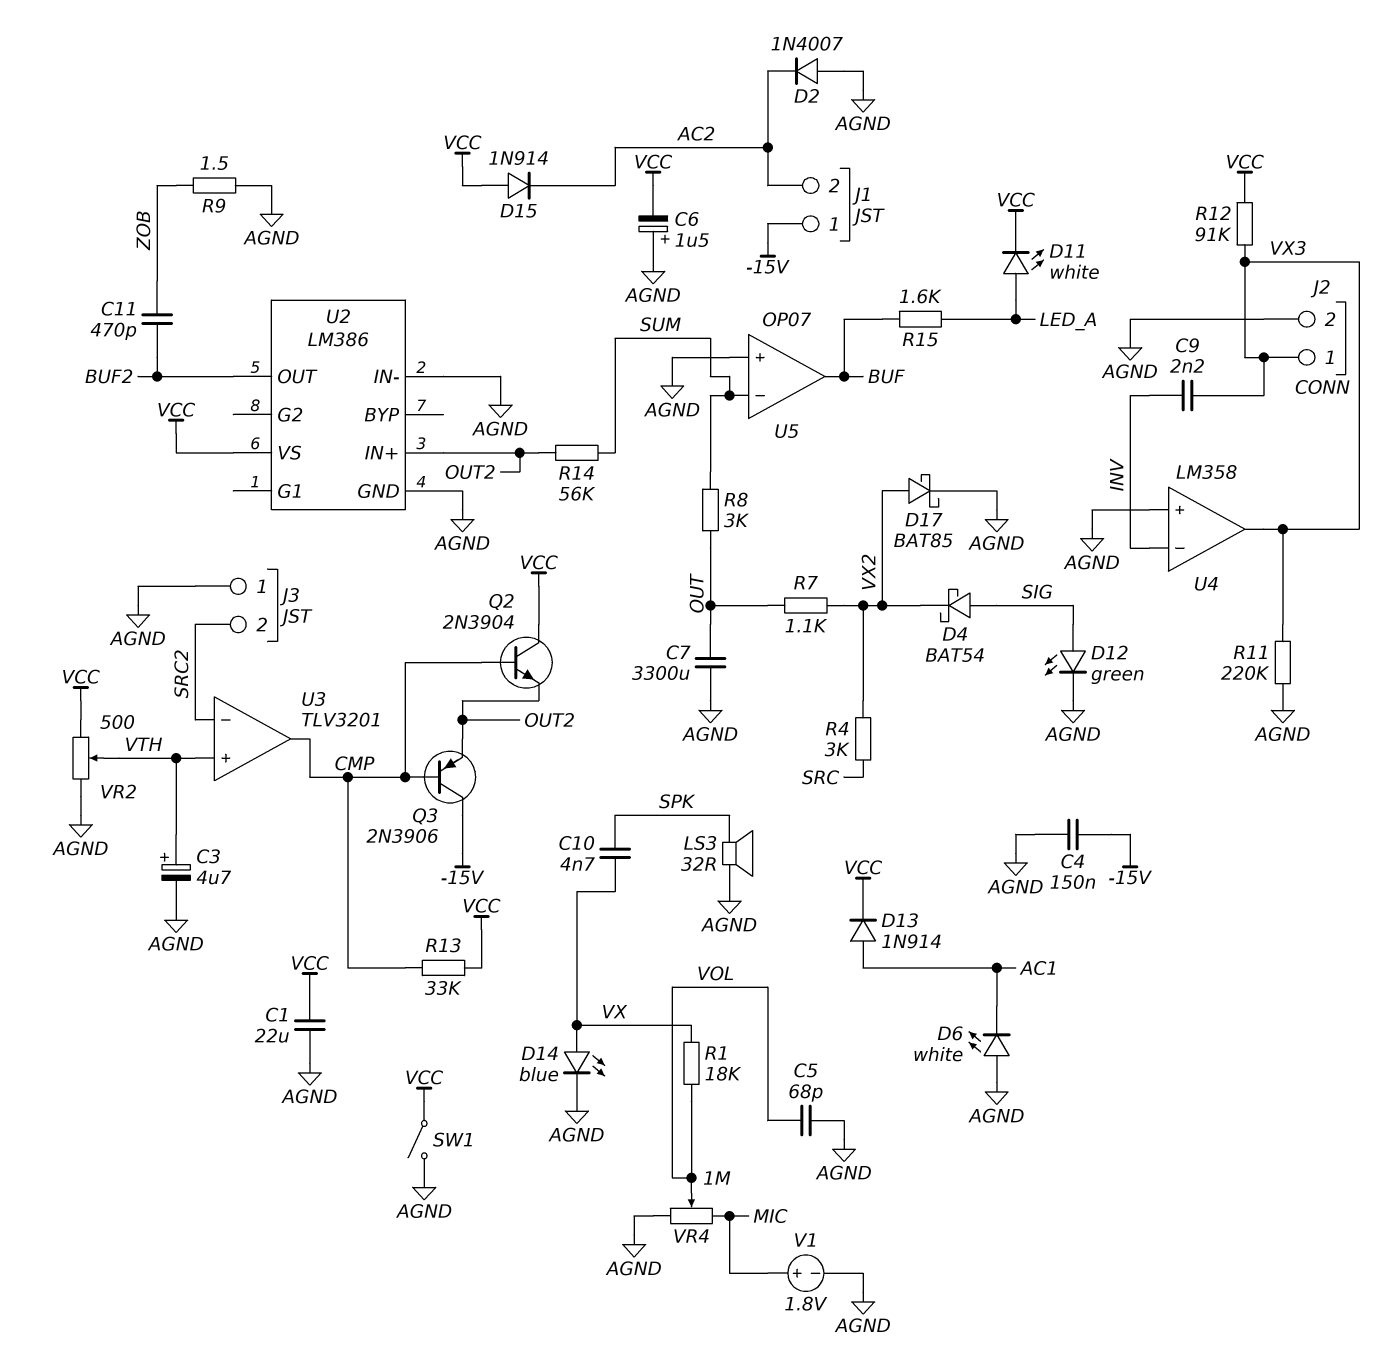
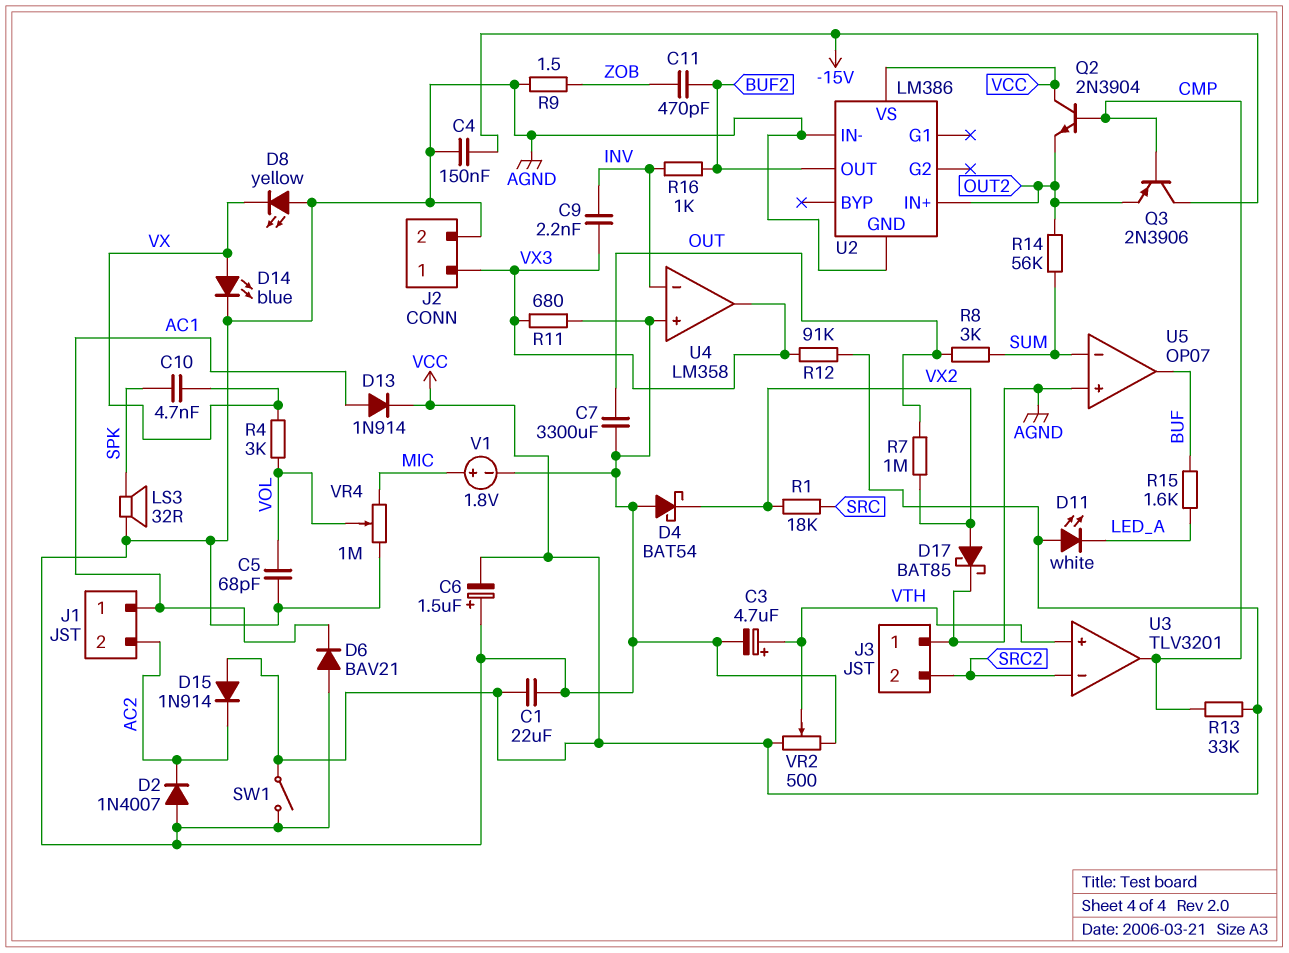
D4: schottky BAT54 (A SIG, K VX2) -> schottky BAT54 (A AGND, K VX2)
D6: LED white (A AGND, K AC1) -> diode BAV21 (A AGND, K AC1)
D8: none -> LED yellow (A AGND, K VX)
D11: LED white (A LED_A, K VCC) -> LED white (A VCC, K LED_A)
D12: LED green (A SIG, K AGND) -> none
J1 pin 1: -15V -> AC1
R1: 18k (VOL, VX) -> 18k (SRC, VX2)
R4: 3k (SRC, VX2) -> 3k (VOL, VX)
R7: 1.1k (OUT, VX2) -> 1M (OUT, VX2)
R11: 220k (AGND, VX3) -> 680 (AGND, VX3)
R16: none -> 1k (BUF2, INV)

